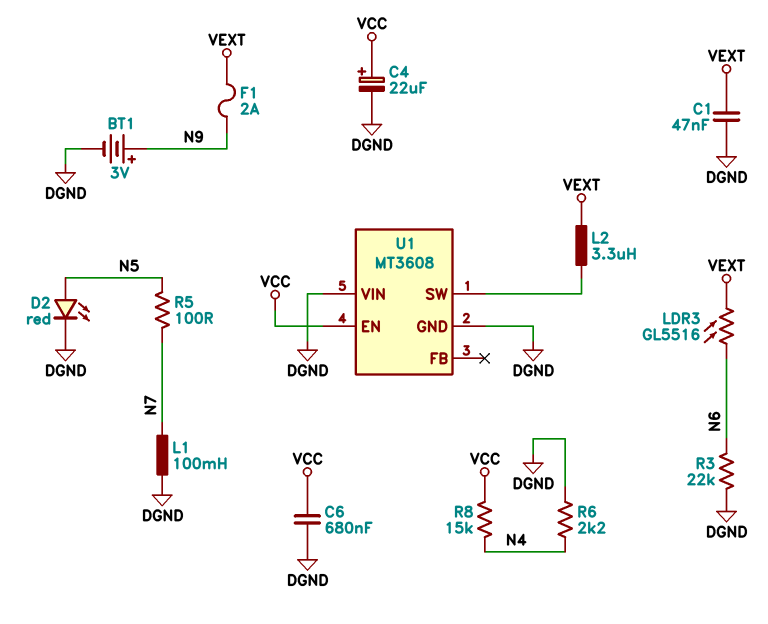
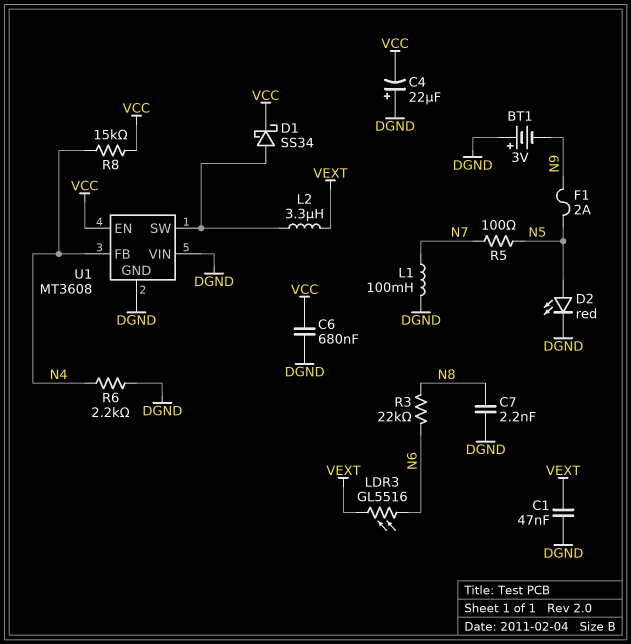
BT1: 3V (plus N9, minus DGND) -> 3V (plus DGND, minus N9)
C4: 22uF (plus VCC, minus DGND) -> 22uF (plus DGND, minus VCC)
C7: none -> 2.2nF (DGND, N8)
D1: none -> schottky SS34 (A U1/SW, K VCC)
F1: 2A (N9, VEXT) -> 2A (N5, N9)
R3: 22k (DGND, N6) -> 22k (N6, N8)
U1 pin FB: none -> N4

